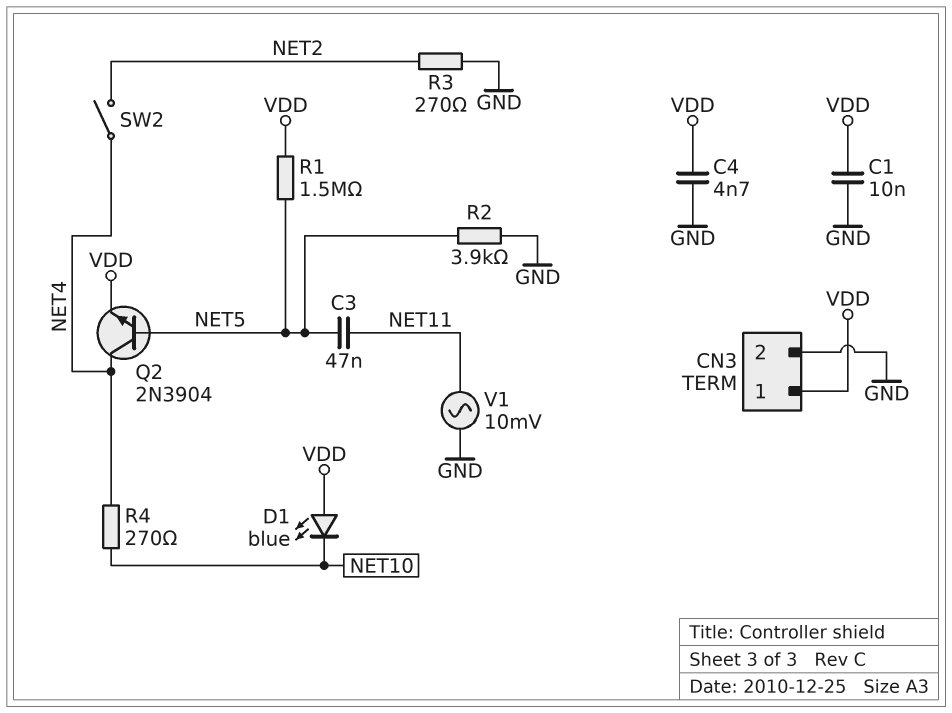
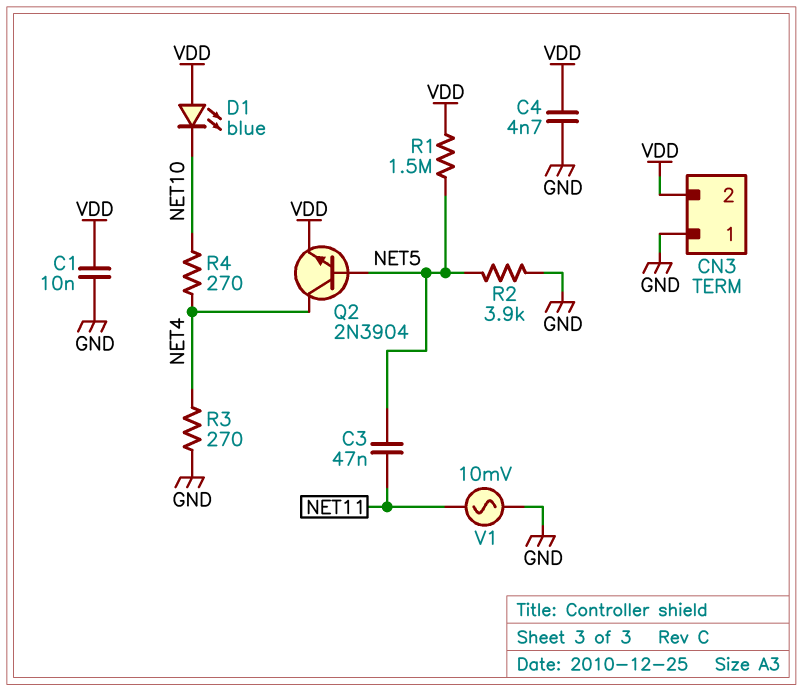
CN3 pin 1: VDD -> GND
CN3 pin 2: GND -> VDD
R3: 270 (GND, NET2) -> 270 (GND, NET4)
SW2: switch (NET2, NET4) -> none

